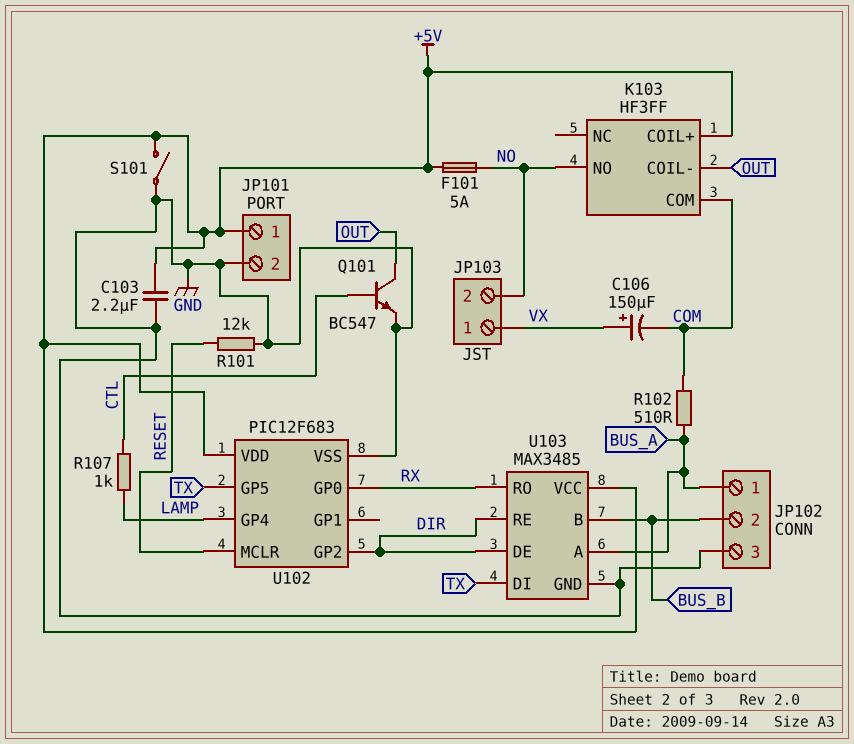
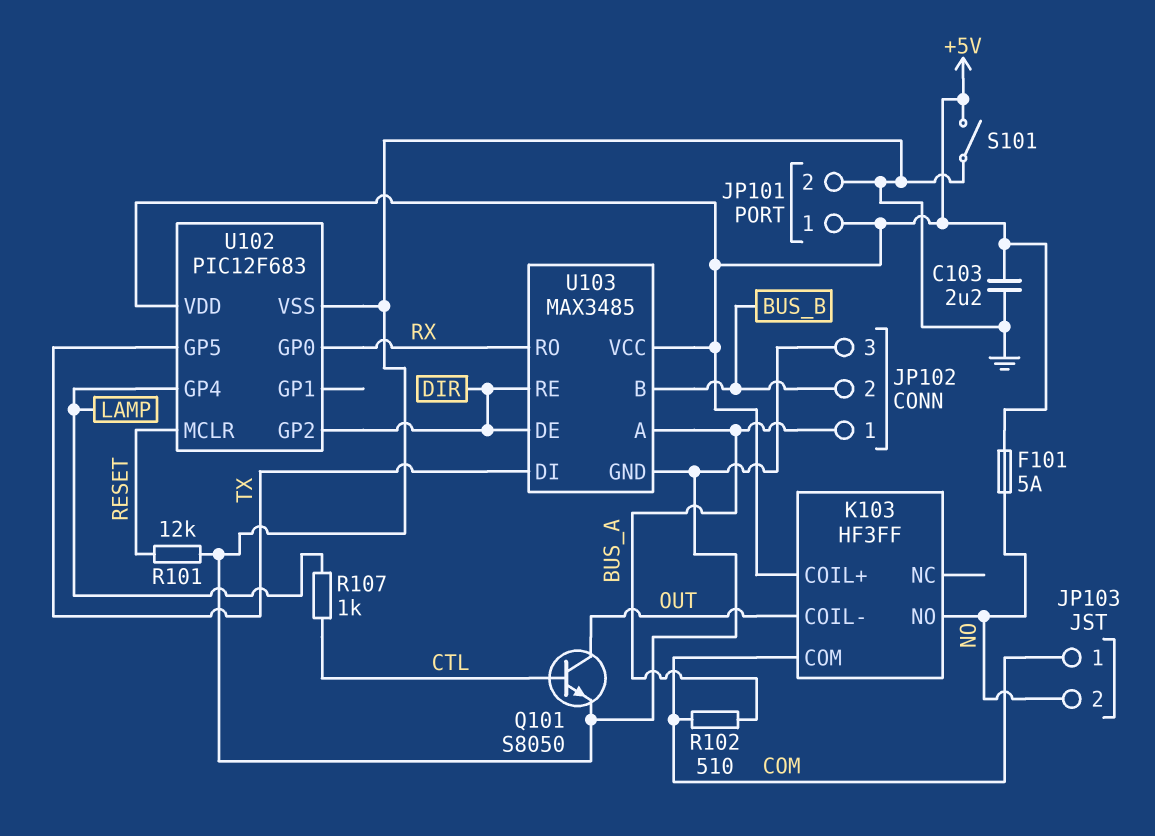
C106: 150uF (plus VX, minus COM) -> none
JP103 pin 1: VX -> COM
Q101: NPN BC547 (B CTL, C OUT, E GND) -> NPN S8050 (B CTL, C OUT, E GND)

